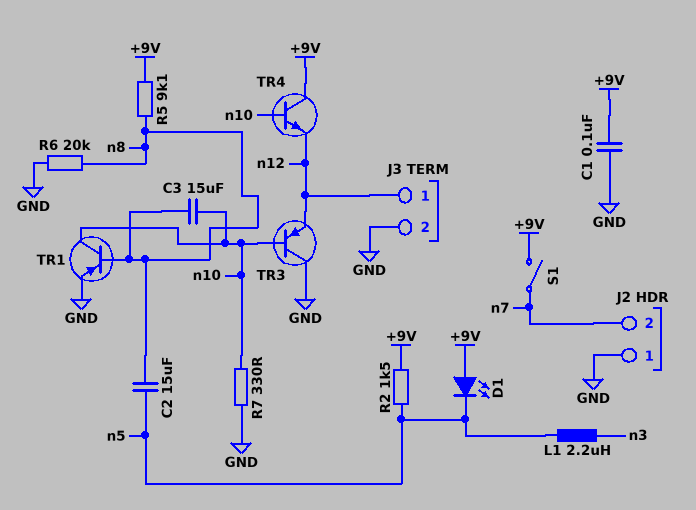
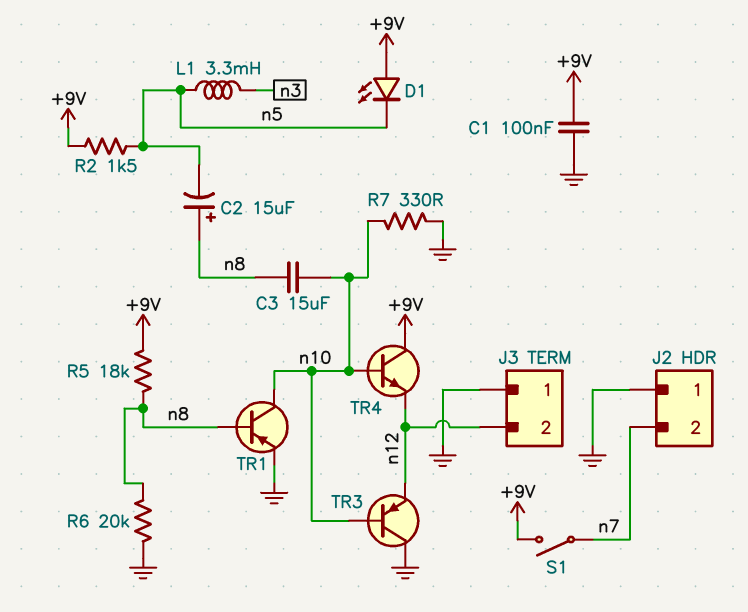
C2: 15uF (n5, n8) -> 15uF (plus n8, minus n5)
J3 pin 1: n12 -> GND
J3 pin 2: GND -> n12
L1: 2.2uH (n3, n5) -> 3.3mH (n3, n5)
R5: 9.1k (+9V, n8) -> 18k (+9V, n8)

